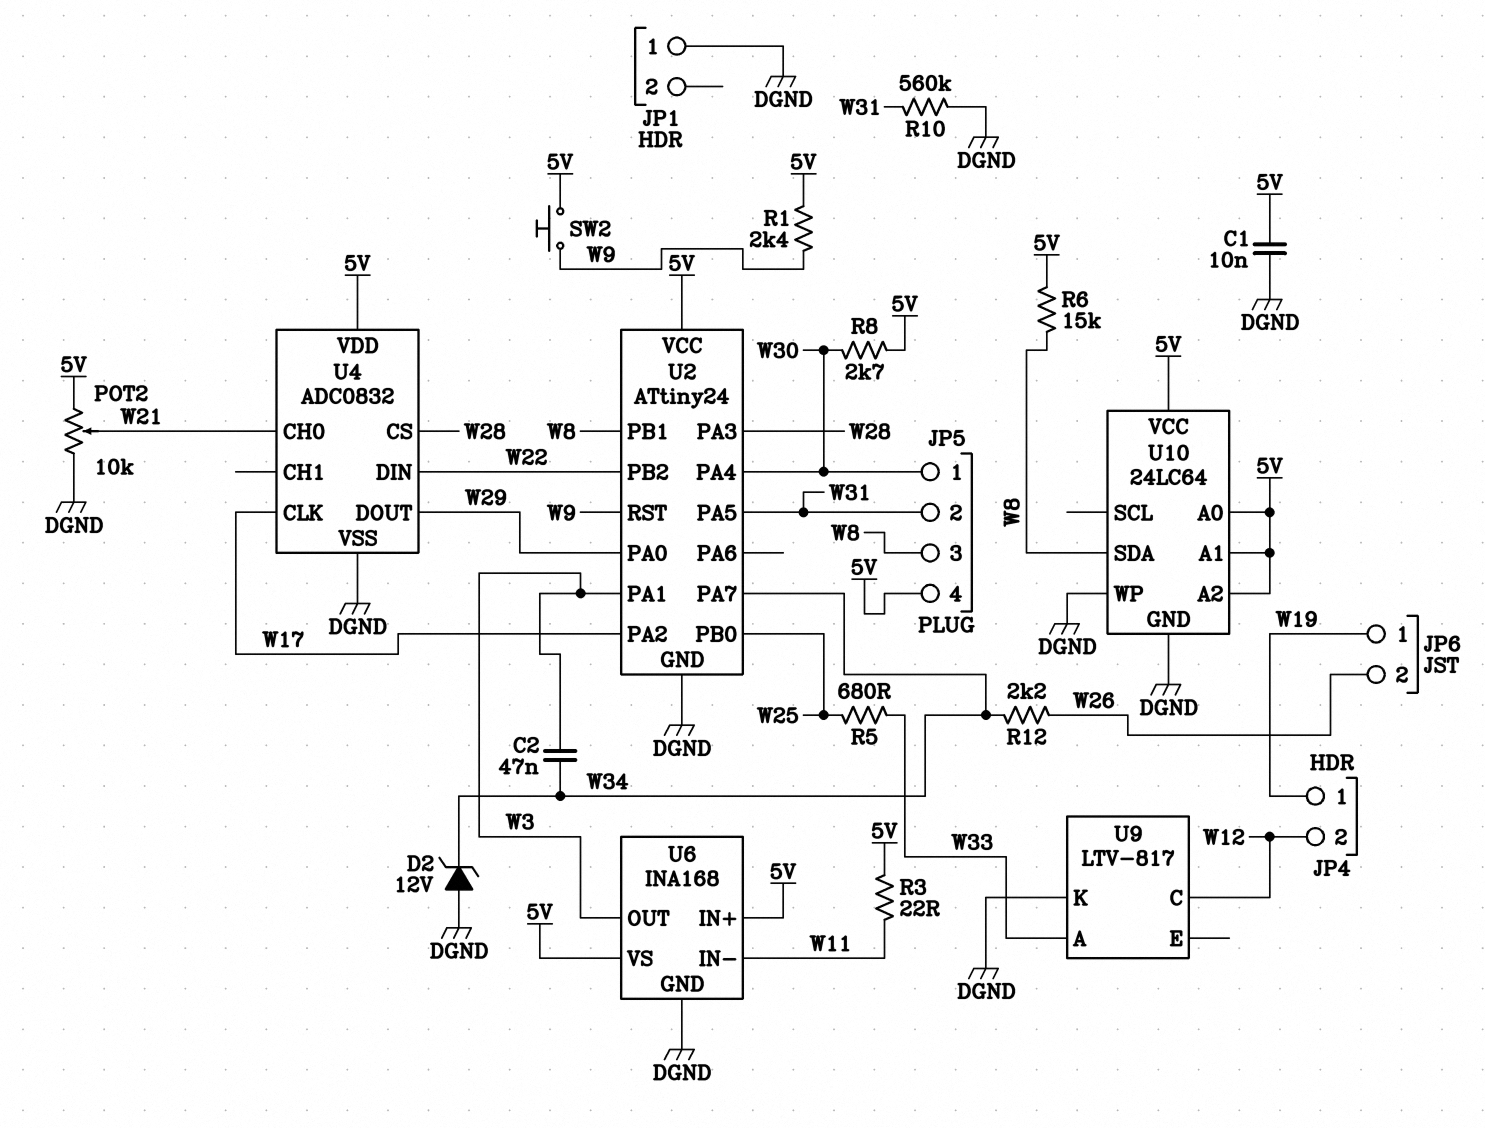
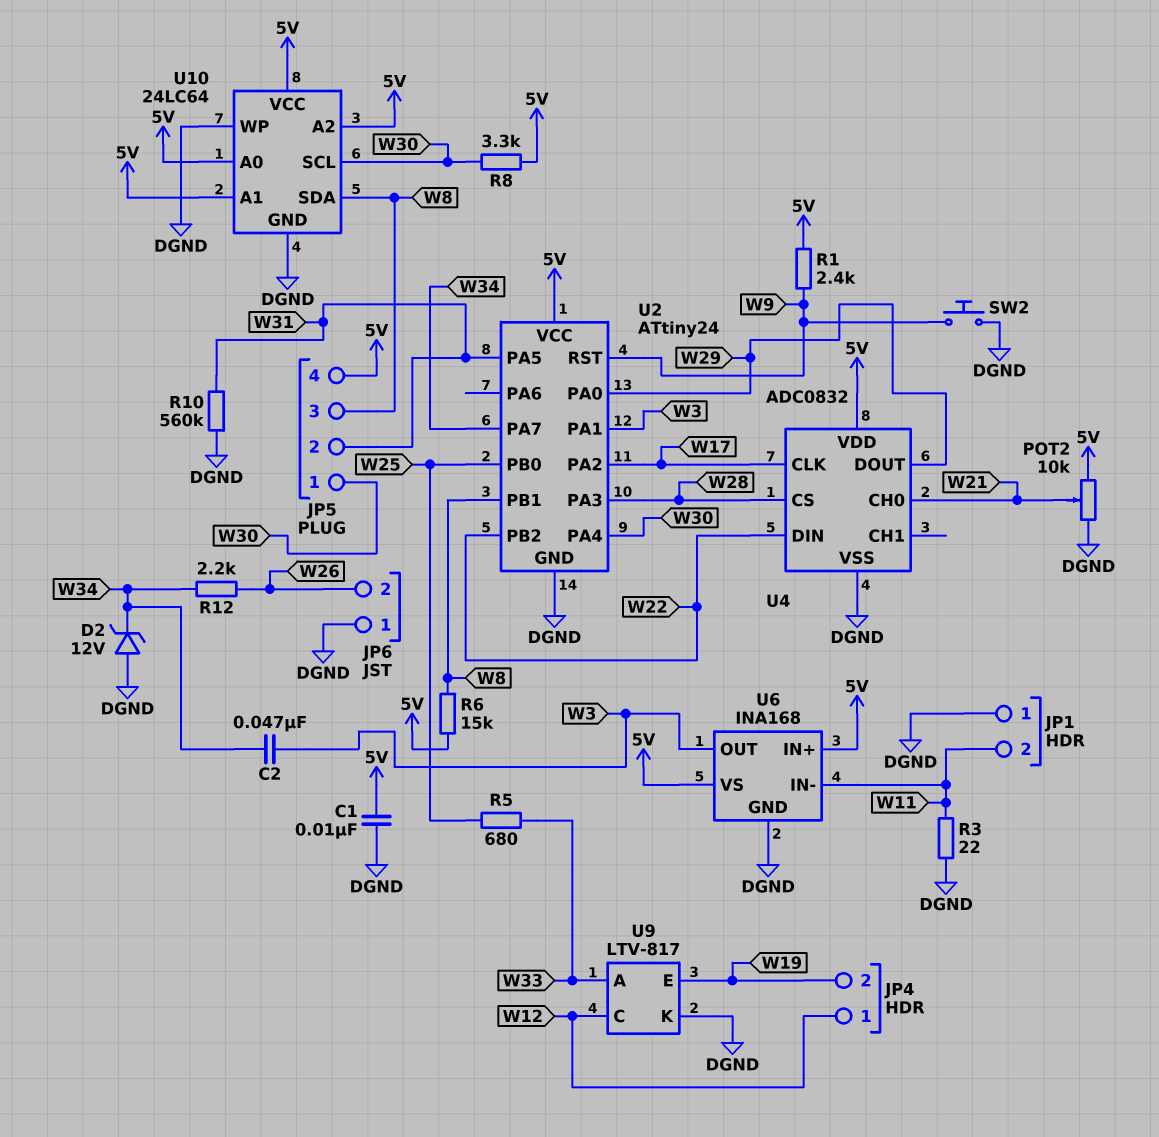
JP1 pin 2: none -> W11
JP4 pin 1: W19 -> W12
JP4 pin 2: W12 -> W19
JP6 pin 1: W19 -> DGND
R3: 22 (5V, W11) -> 22 (DGND, W11)
R8: 2.7k (5V, W30) -> 3.3k (5V, W30)
SW2: button (5V, W9) -> button (DGND, W9)
U9 pin E: none -> W19
U10 pin SCL: none -> W30

